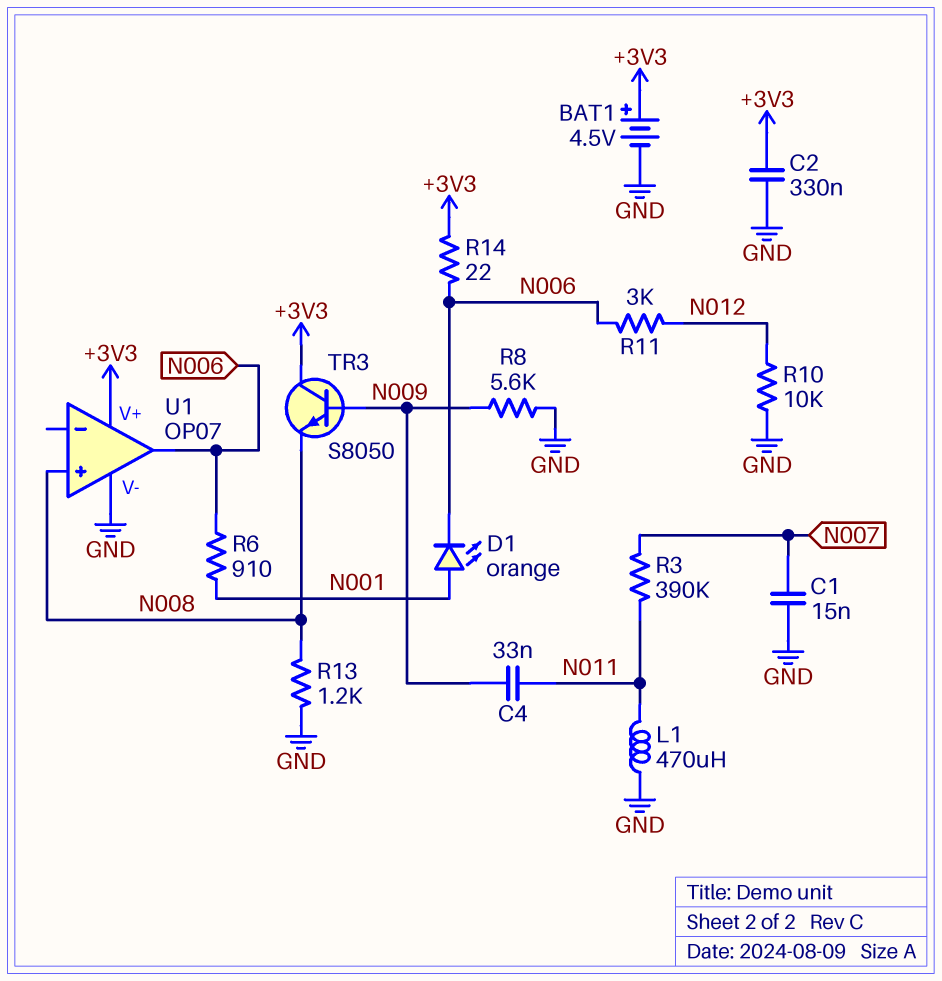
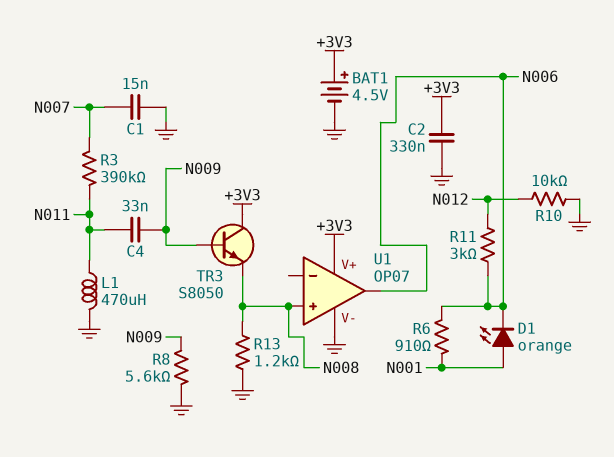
R14: 22 (+3V3, N006) -> none

